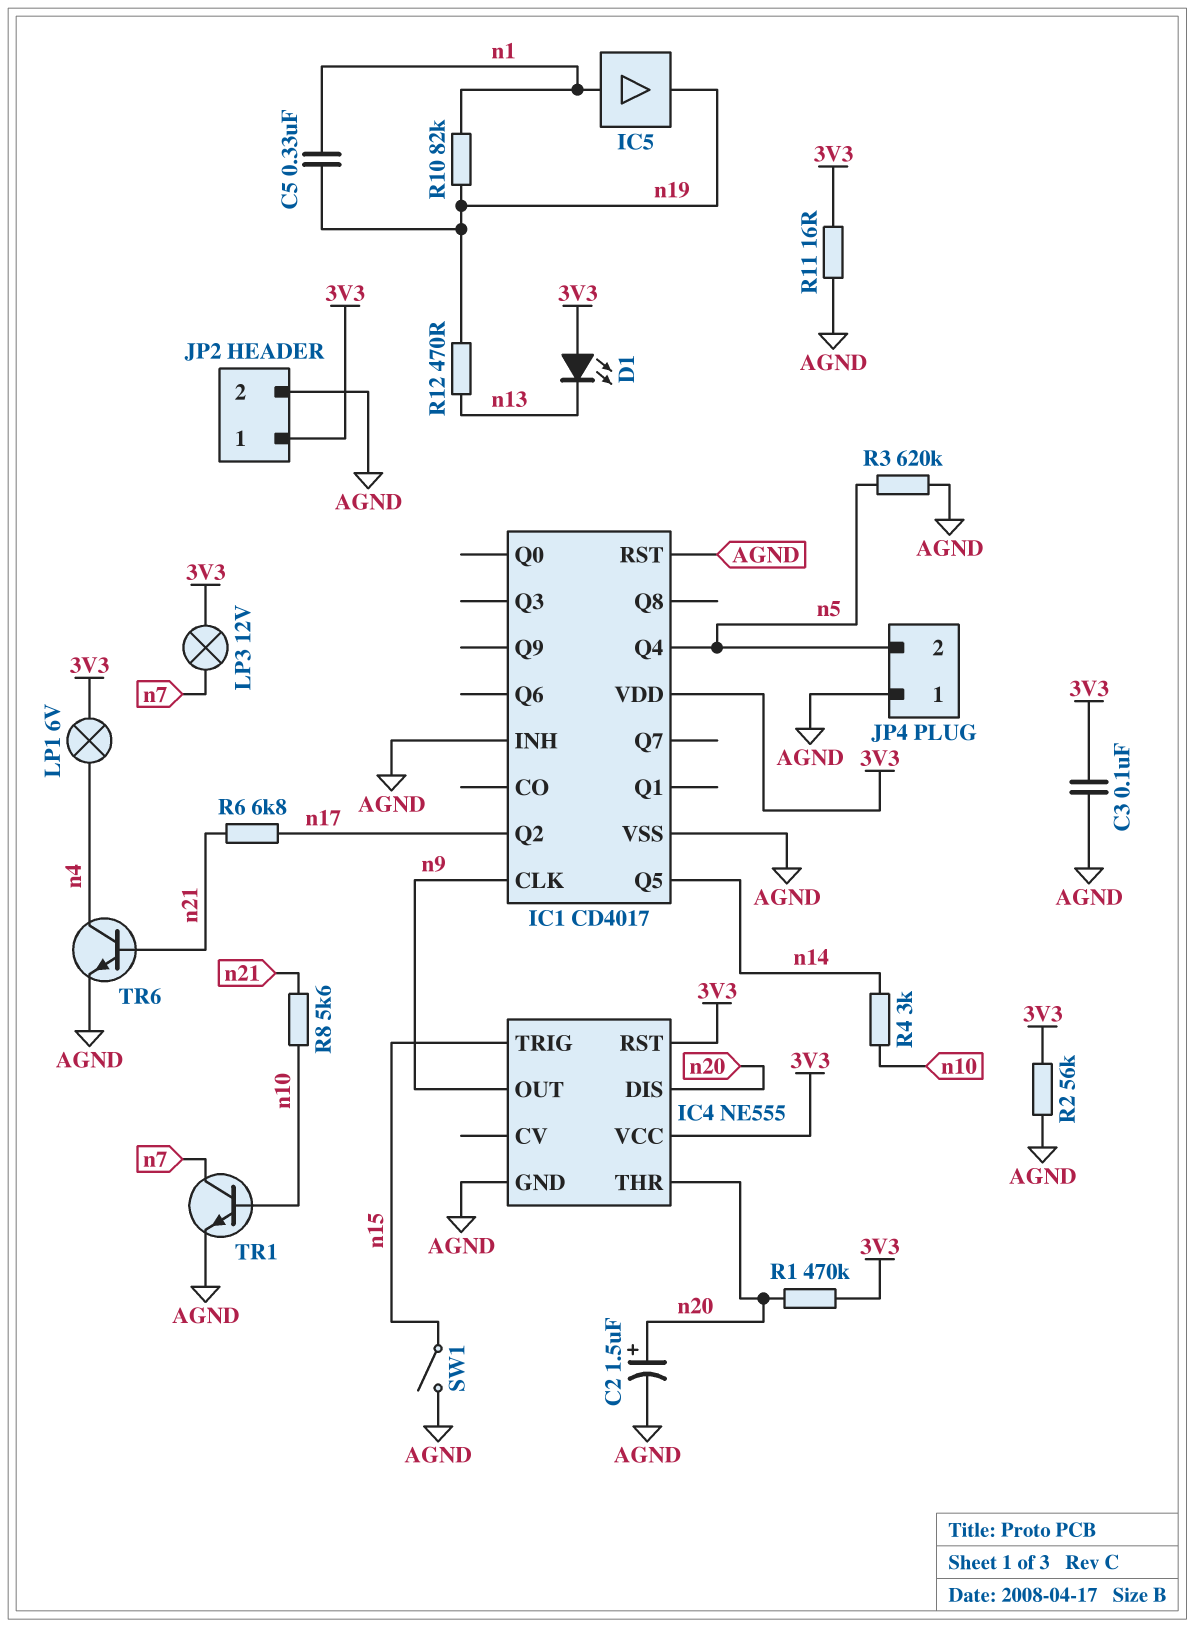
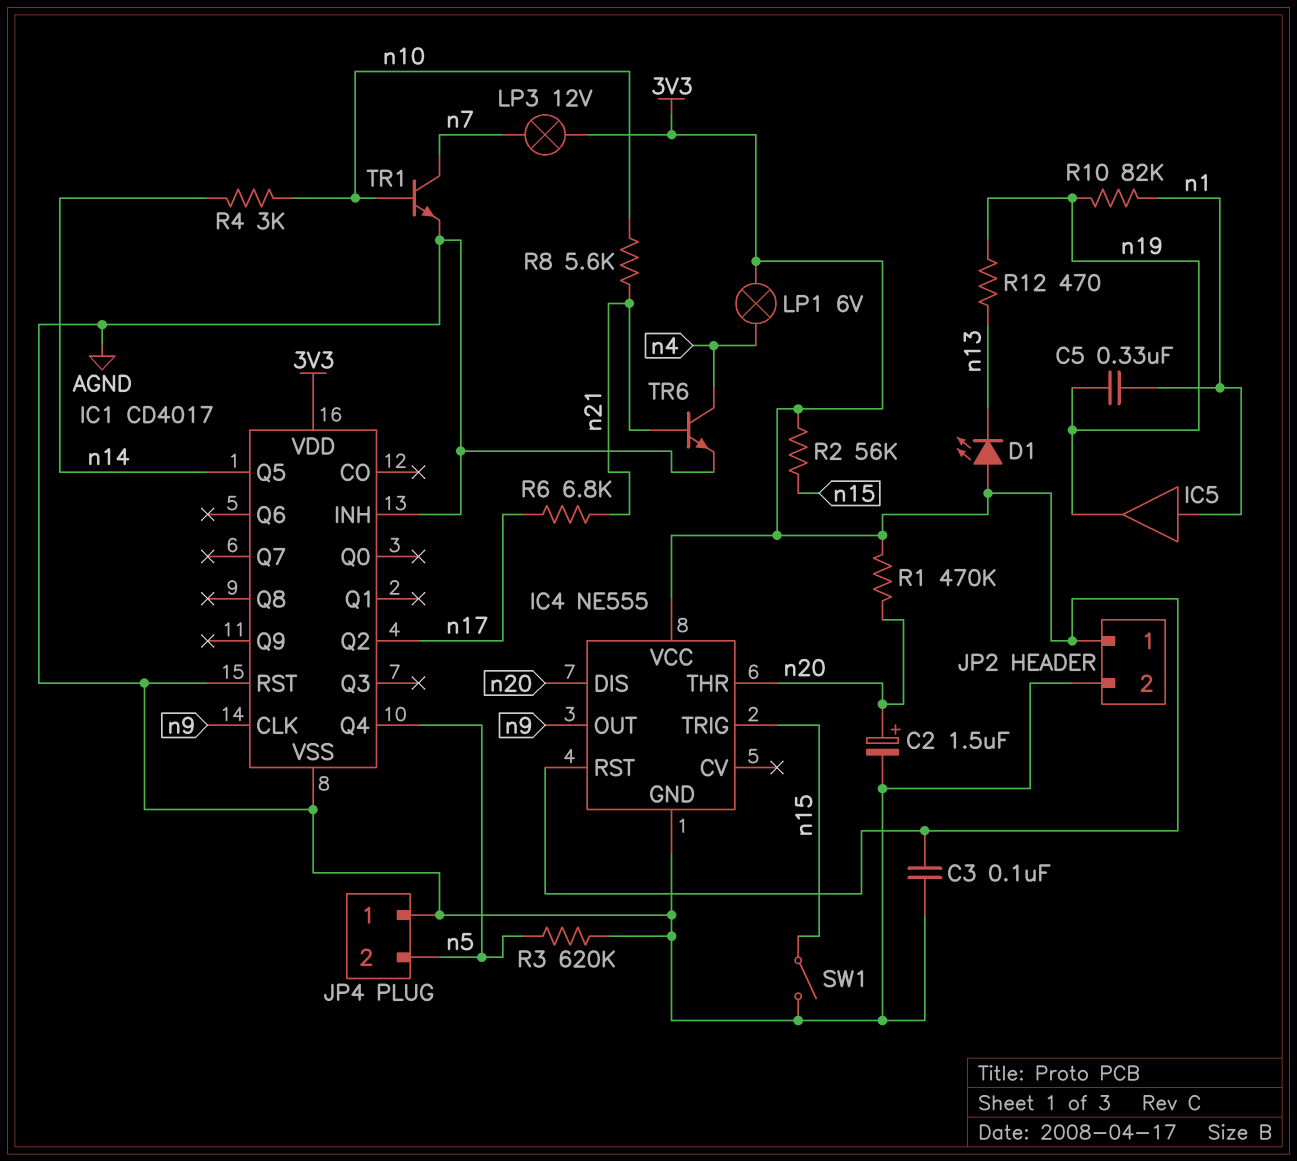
R2: 56k (3V3, AGND) -> 56k (3V3, n15)
R11: 16 (3V3, AGND) -> none

